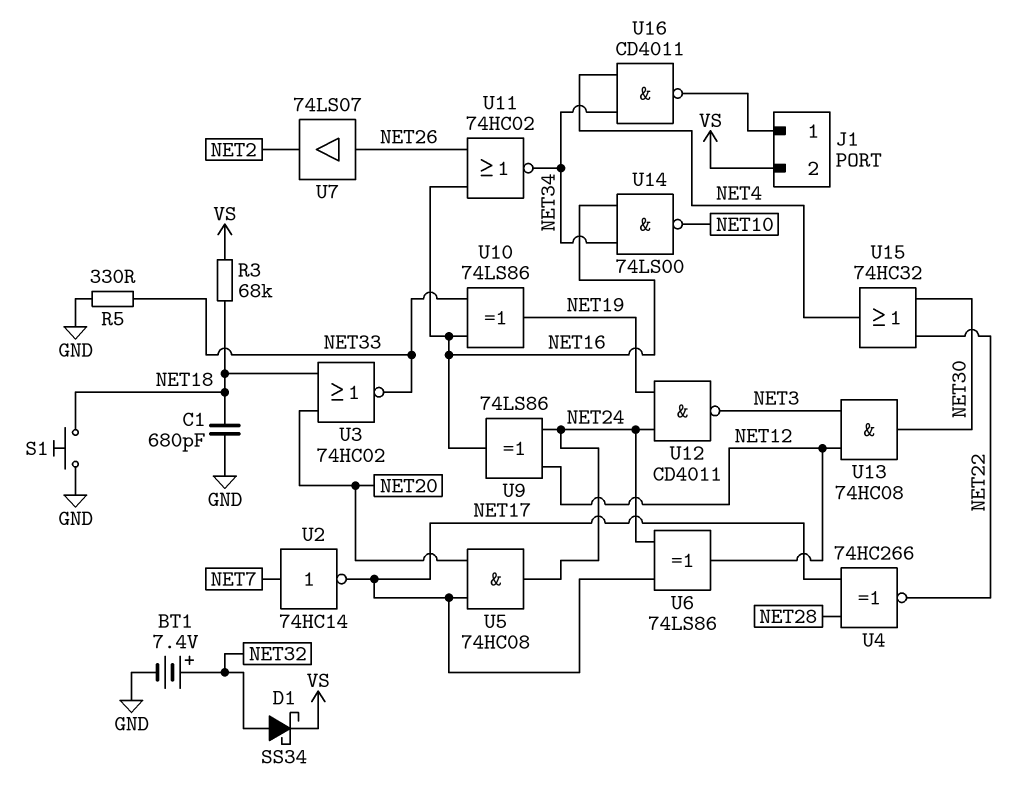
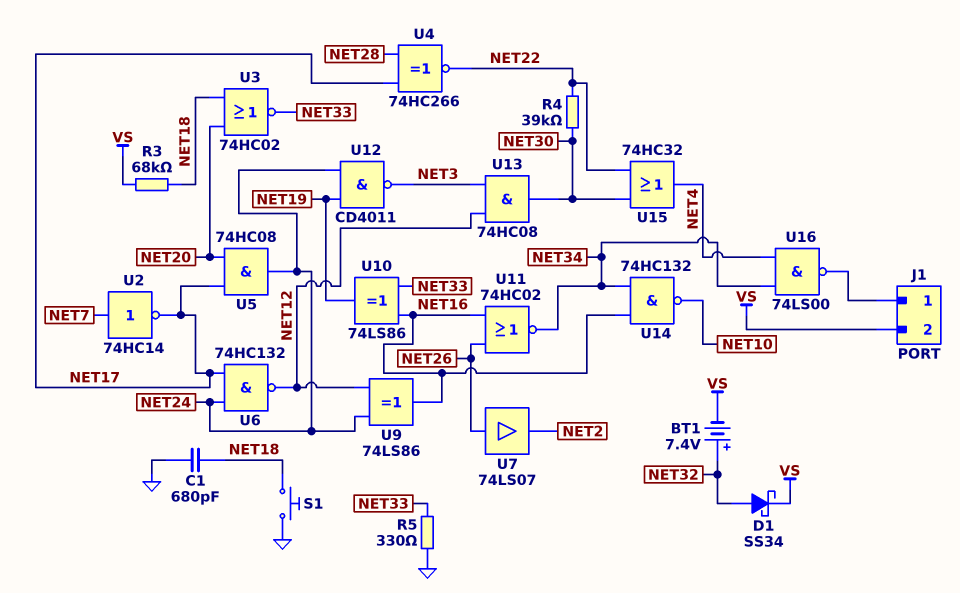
BT1: 7.4V (plus NET32, minus GND) -> 7.4V (plus NET32, minus VS)
R4: none -> 39k (NET22, NET30)
U6: XOR 74LS86 (in NET17, in NET24, out NET12) -> NAND 74HC132 (in NET17, in NET24, out NET12)
U14: NAND 74LS00 (in NET16, in NET34, out NET10) -> NAND 74HC132 (in NET16, in NET34, out NET10)
U16: NAND CD4011 (in NET4, in NET34, out J1/1) -> NAND 74LS00 (in NET4, in NET34, out J1/1)

